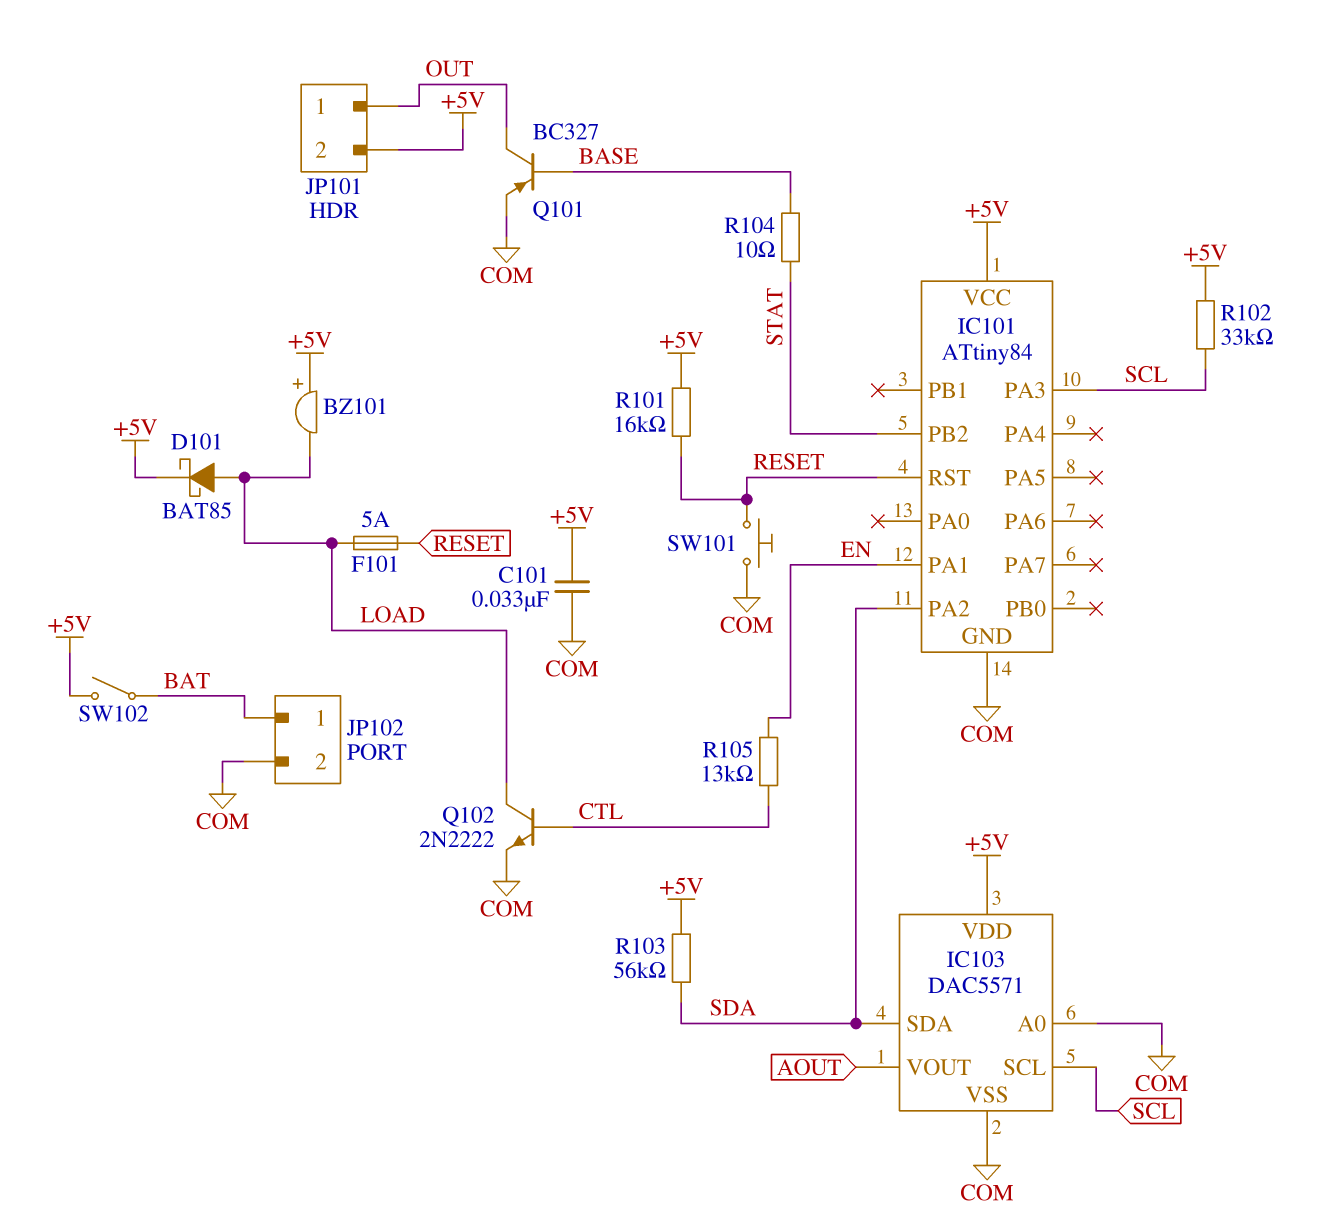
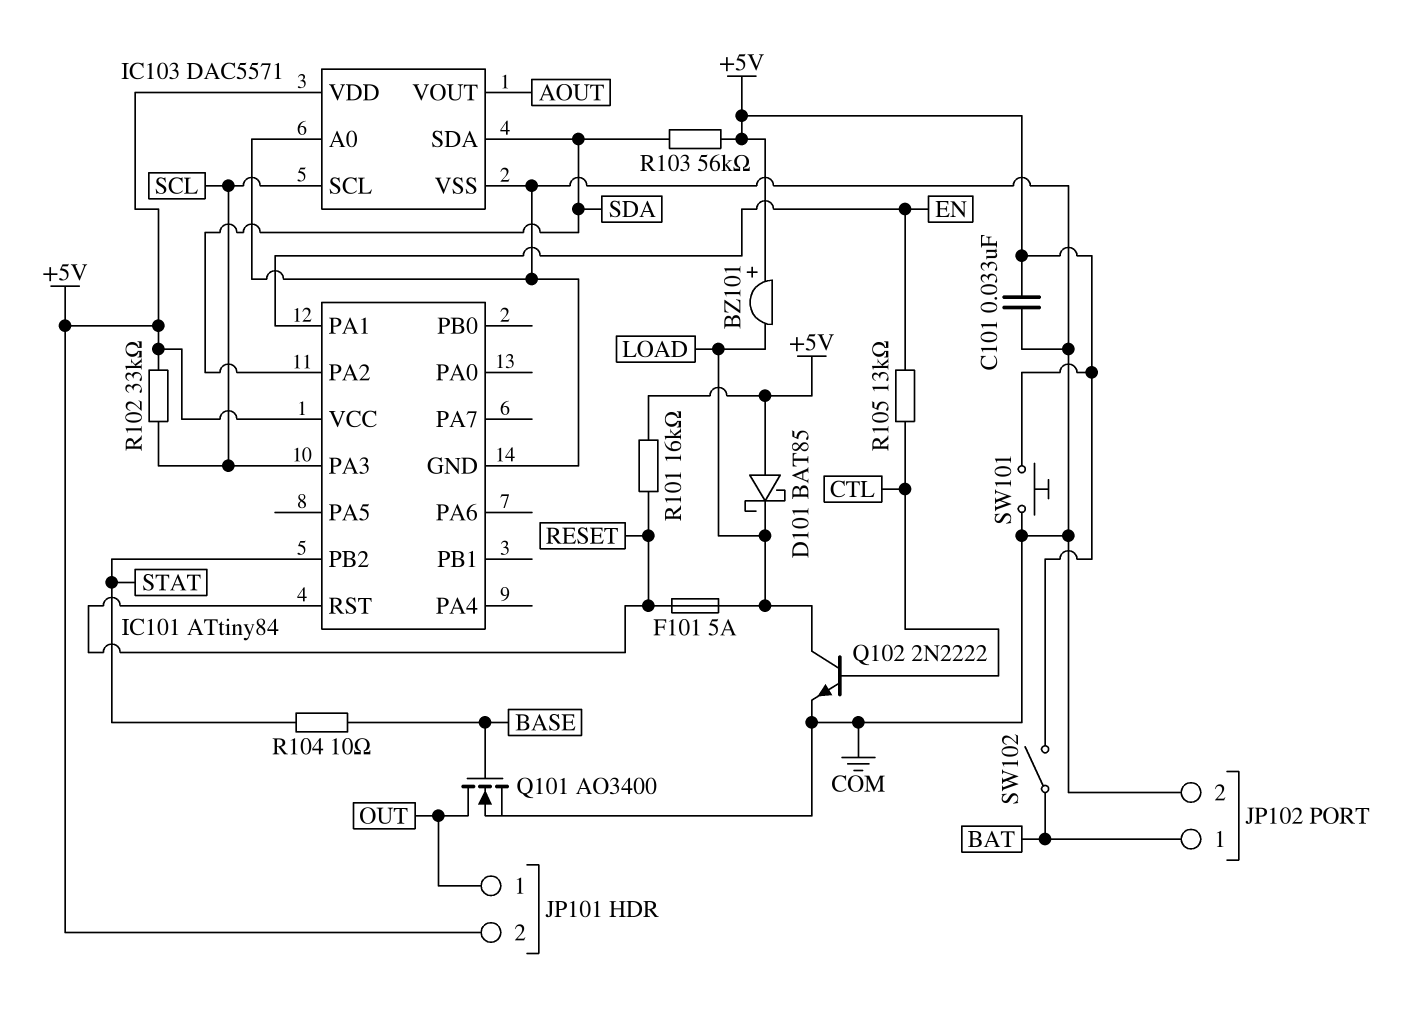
D101: schottky BAT85 (A LOAD, K +5V) -> schottky BAT85 (A +5V, K LOAD)
Q101: PNP BC327 (B BASE, C OUT, E COM) -> NMOS AO3400 (G BASE, D OUT, S COM)
SW101: button (COM, RESET) -> button (+5V, COM)

